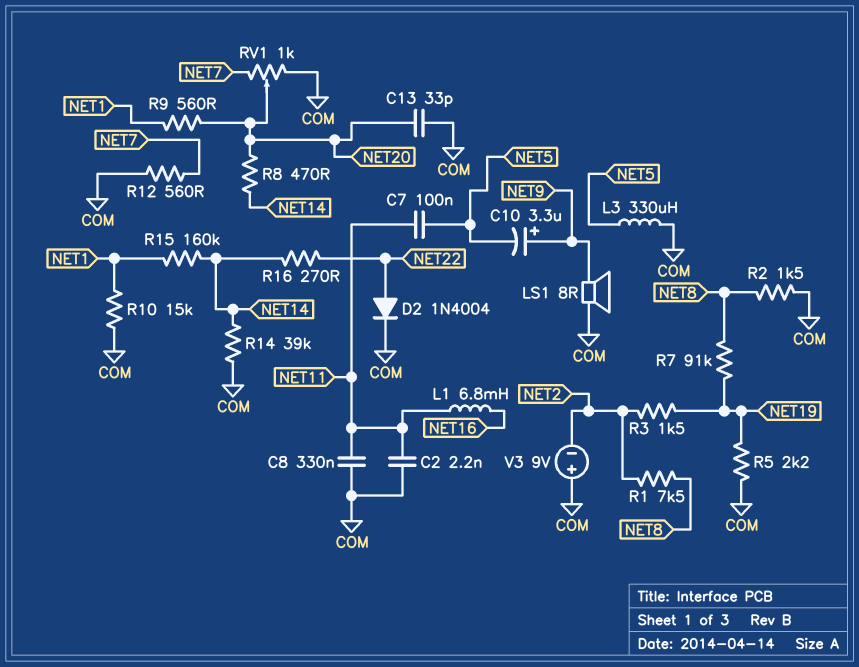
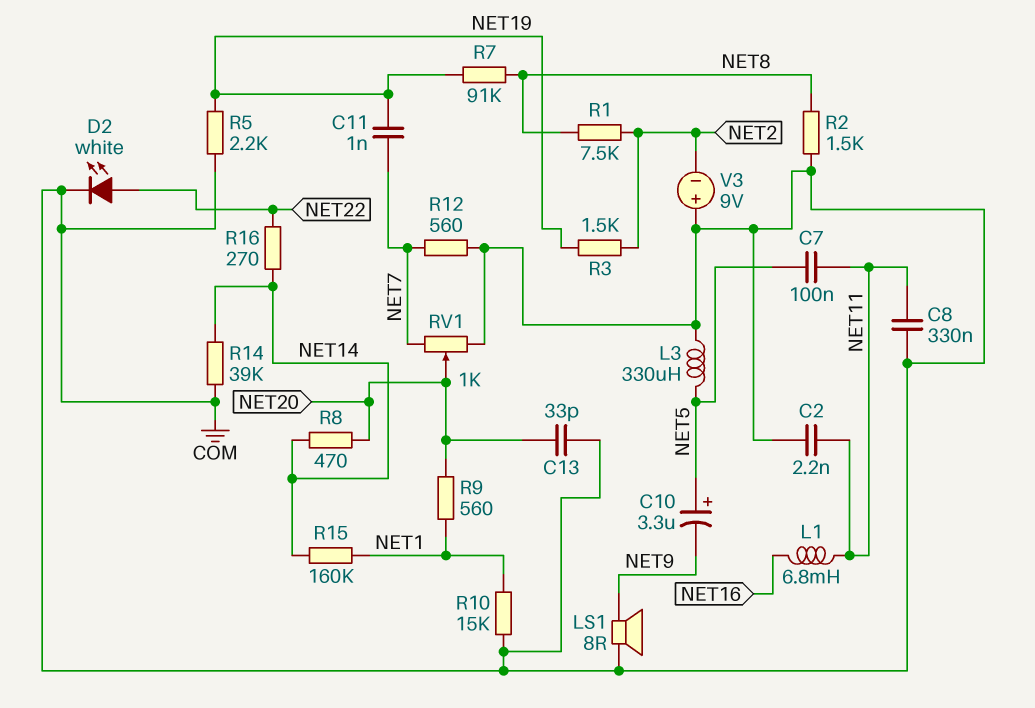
C10: 3.3uF (plus NET9, minus NET5) -> 3.3uF (plus NET5, minus NET9)
C11: none -> 1nF (NET7, NET19)
D2: diode 1N4004 (A NET22, K COM) -> LED white (A NET22, K COM)

